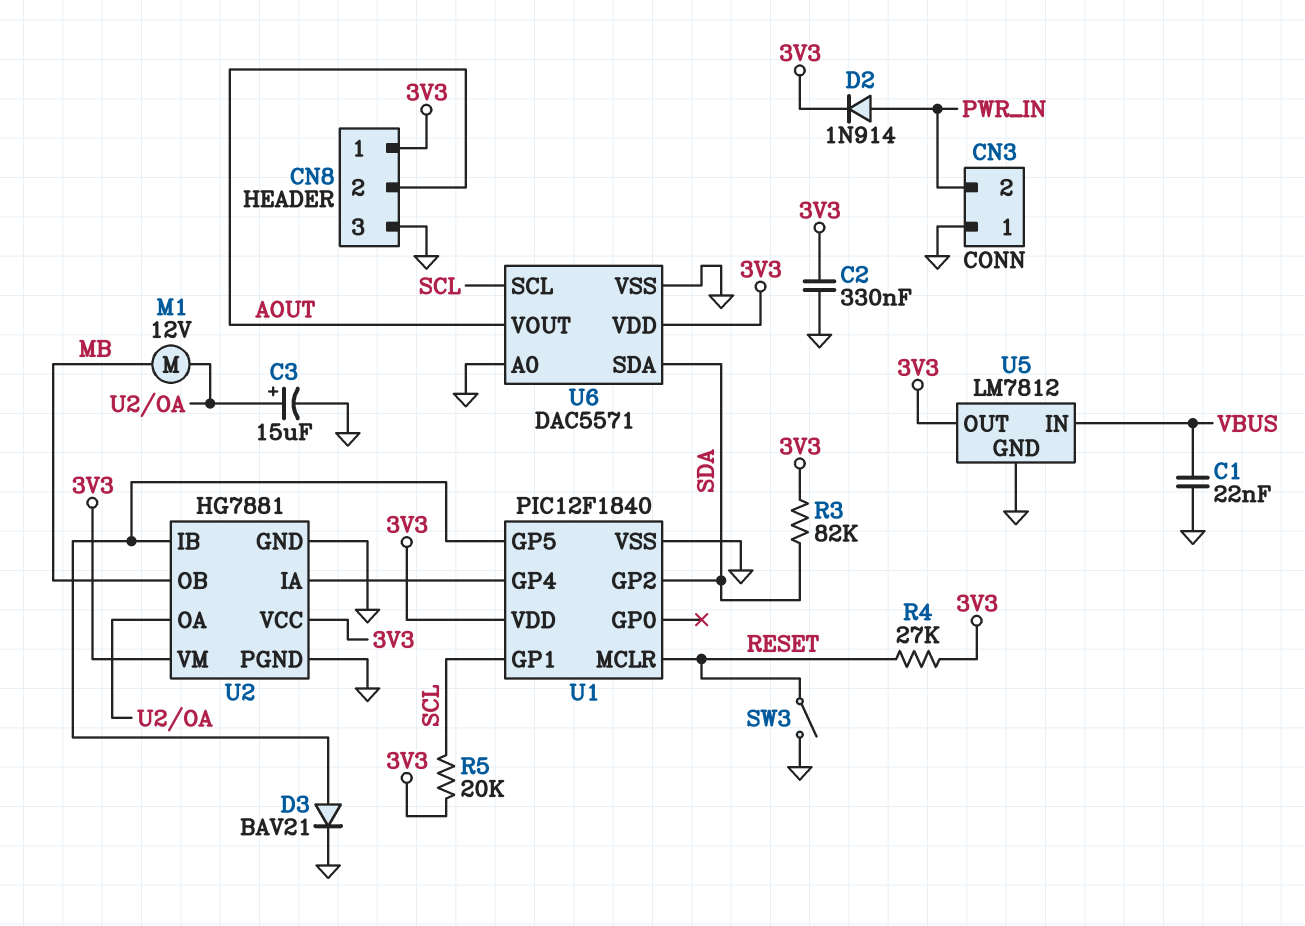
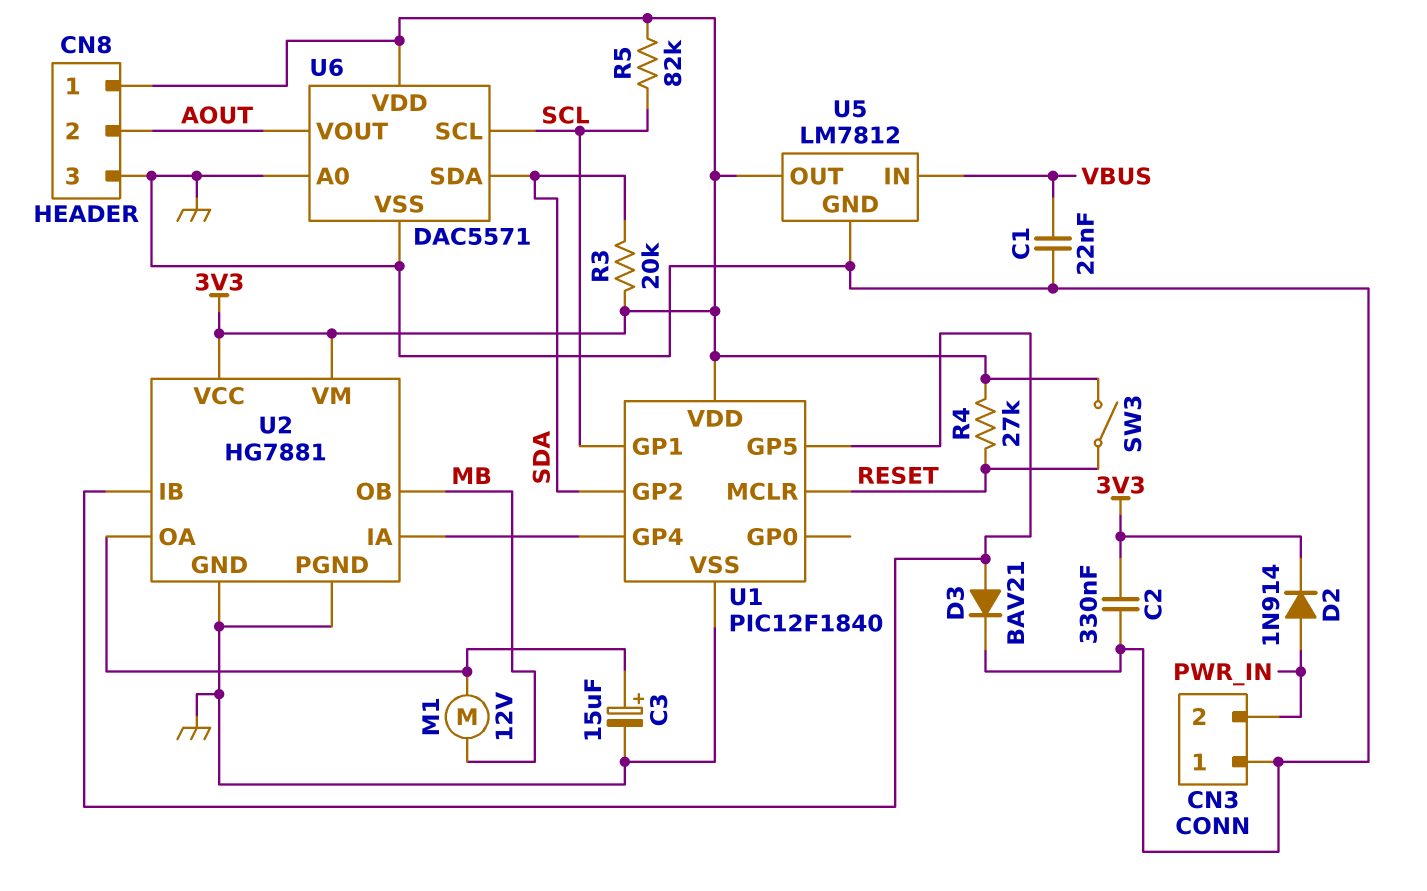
R3: 82k (3V3, SDA) -> 20k (3V3, SDA)
R5: 20k (3V3, SCL) -> 82k (3V3, SCL)
SW3: switch (GND, RESET) -> switch (3V3, RESET)

